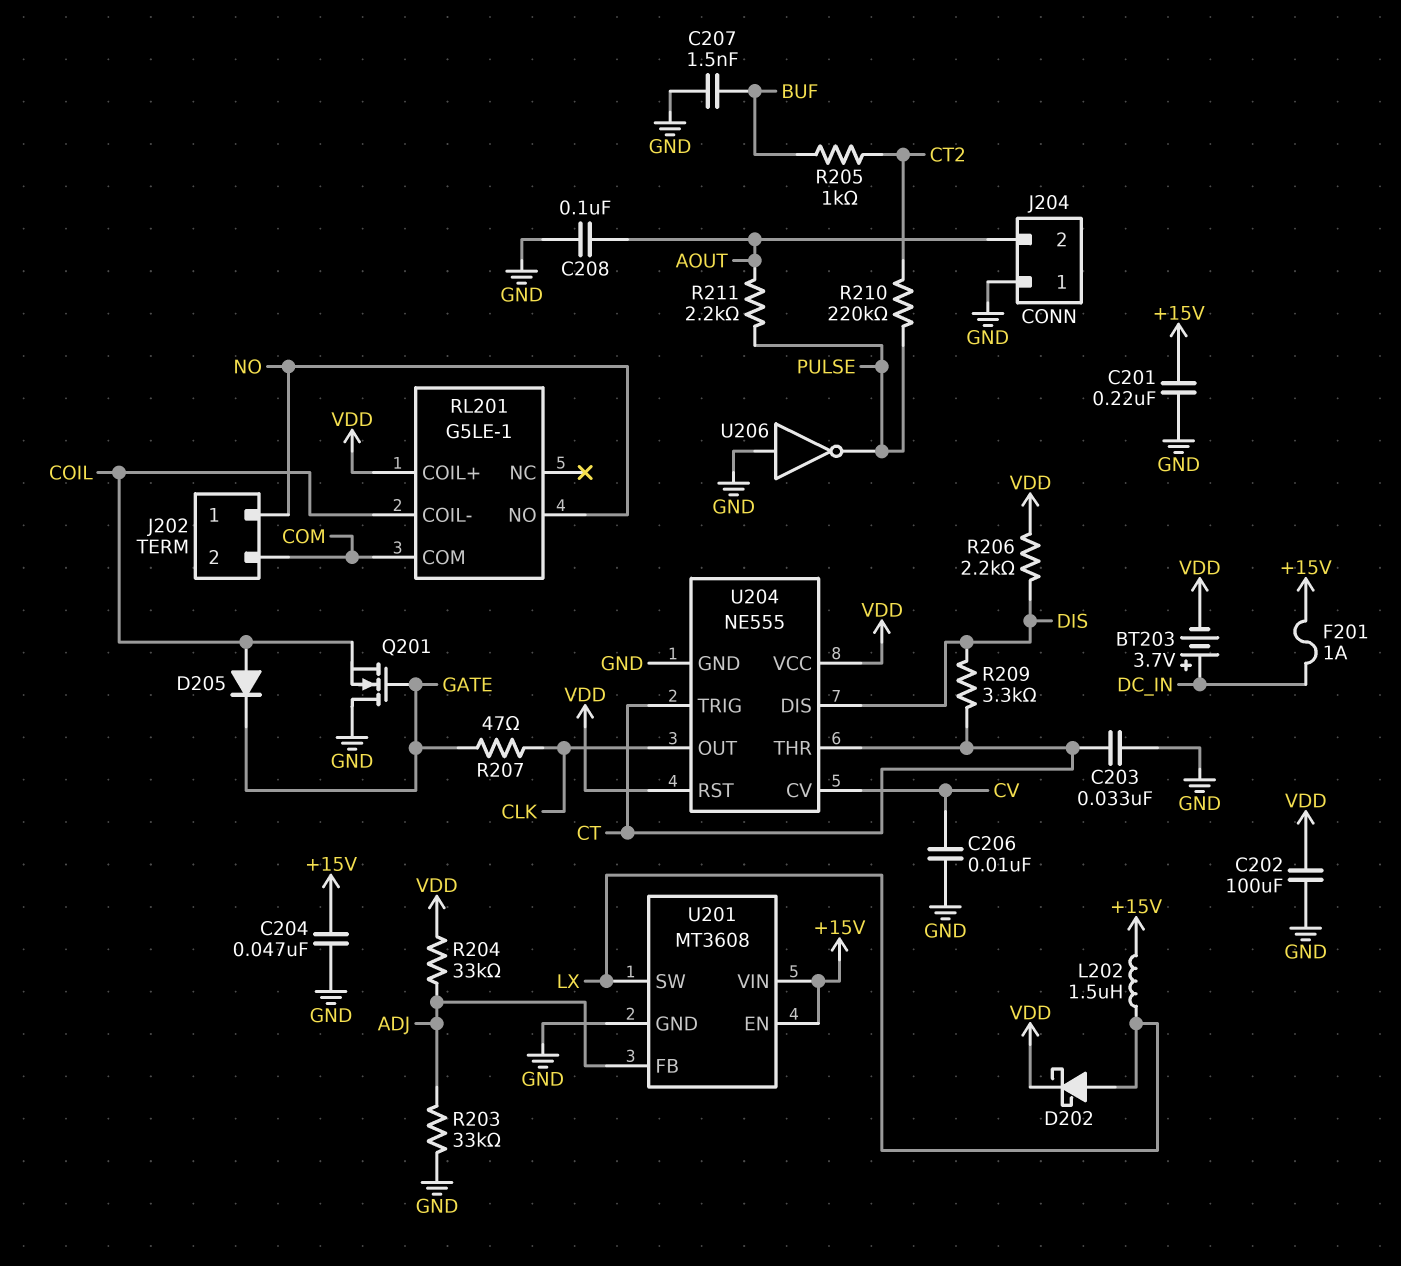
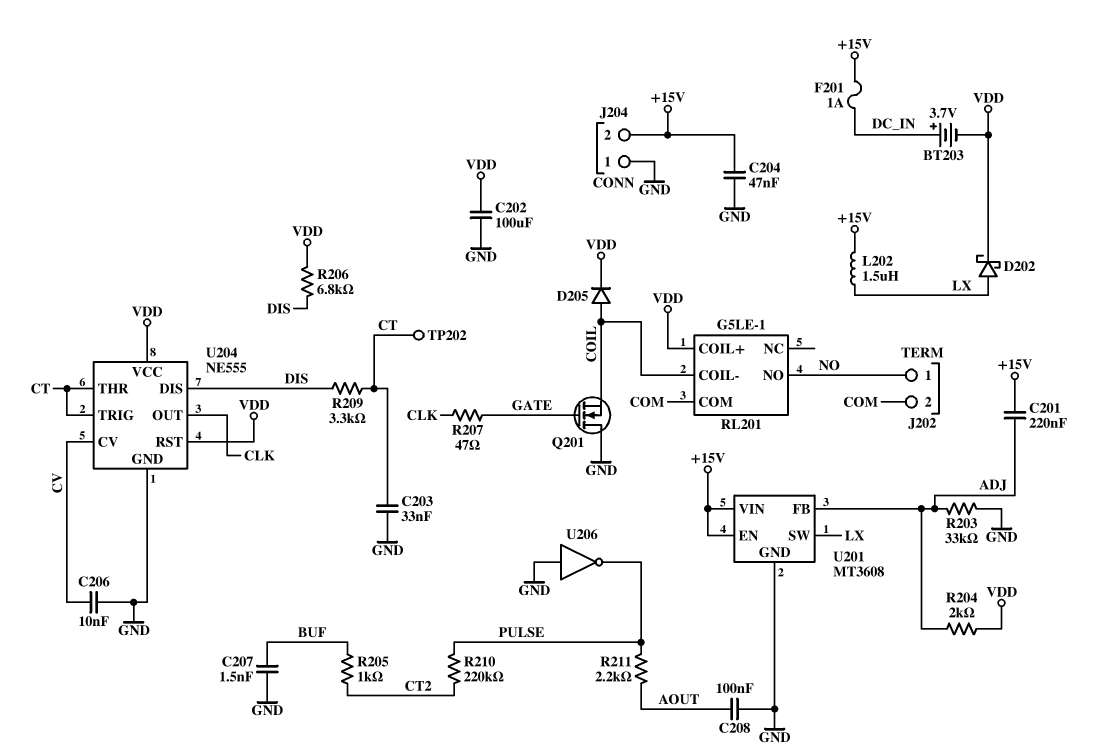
C201: 220nF (+15V, GND) -> 220nF (+15V, ADJ)
D205: diode (A COIL, K GATE) -> diode (A COIL, K VDD)
J204 pin 2: AOUT -> +15V
R204: 33k (ADJ, VDD) -> 2k (ADJ, VDD)
R206: 2.2k (DIS, VDD) -> 6.8k (DIS, VDD)
TP202: none -> test point (CT)

